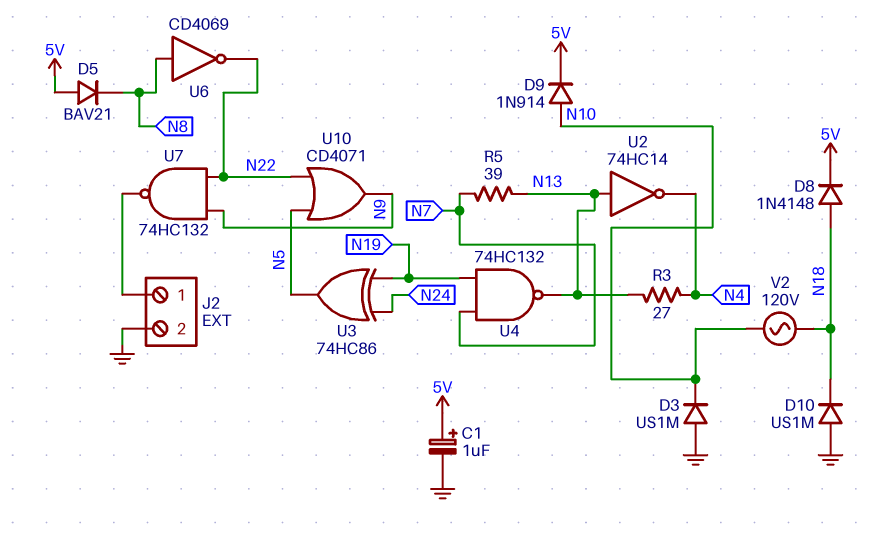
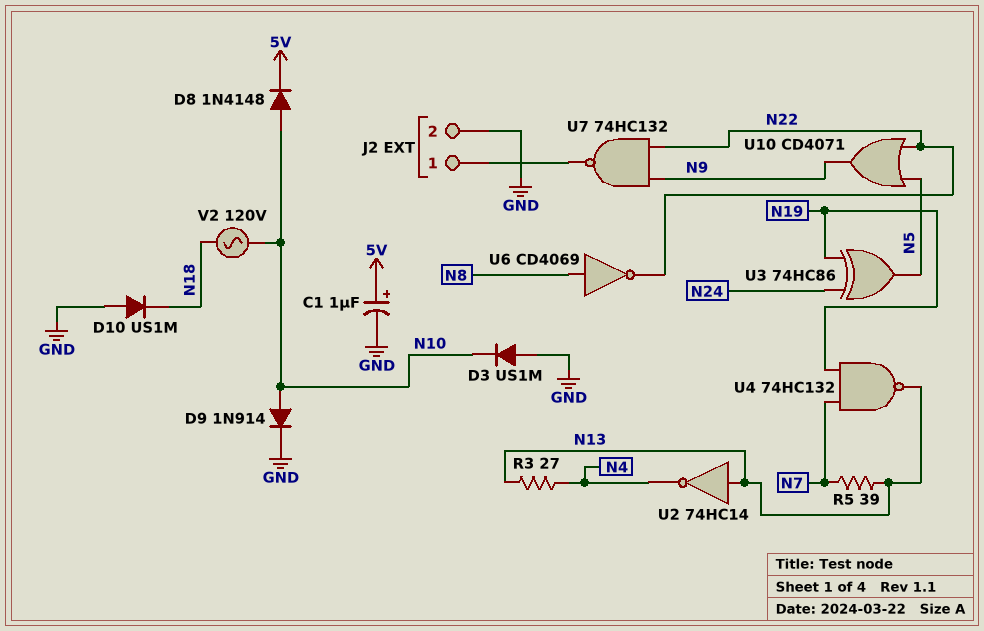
D5: diode BAV21 (A 5V, K N8) -> none
D8: diode 1N4148 (A N18, K 5V) -> diode 1N4148 (A N10, K 5V)
D9: diode 1N914 (A N10, K 5V) -> diode 1N914 (A N10, K GND)

